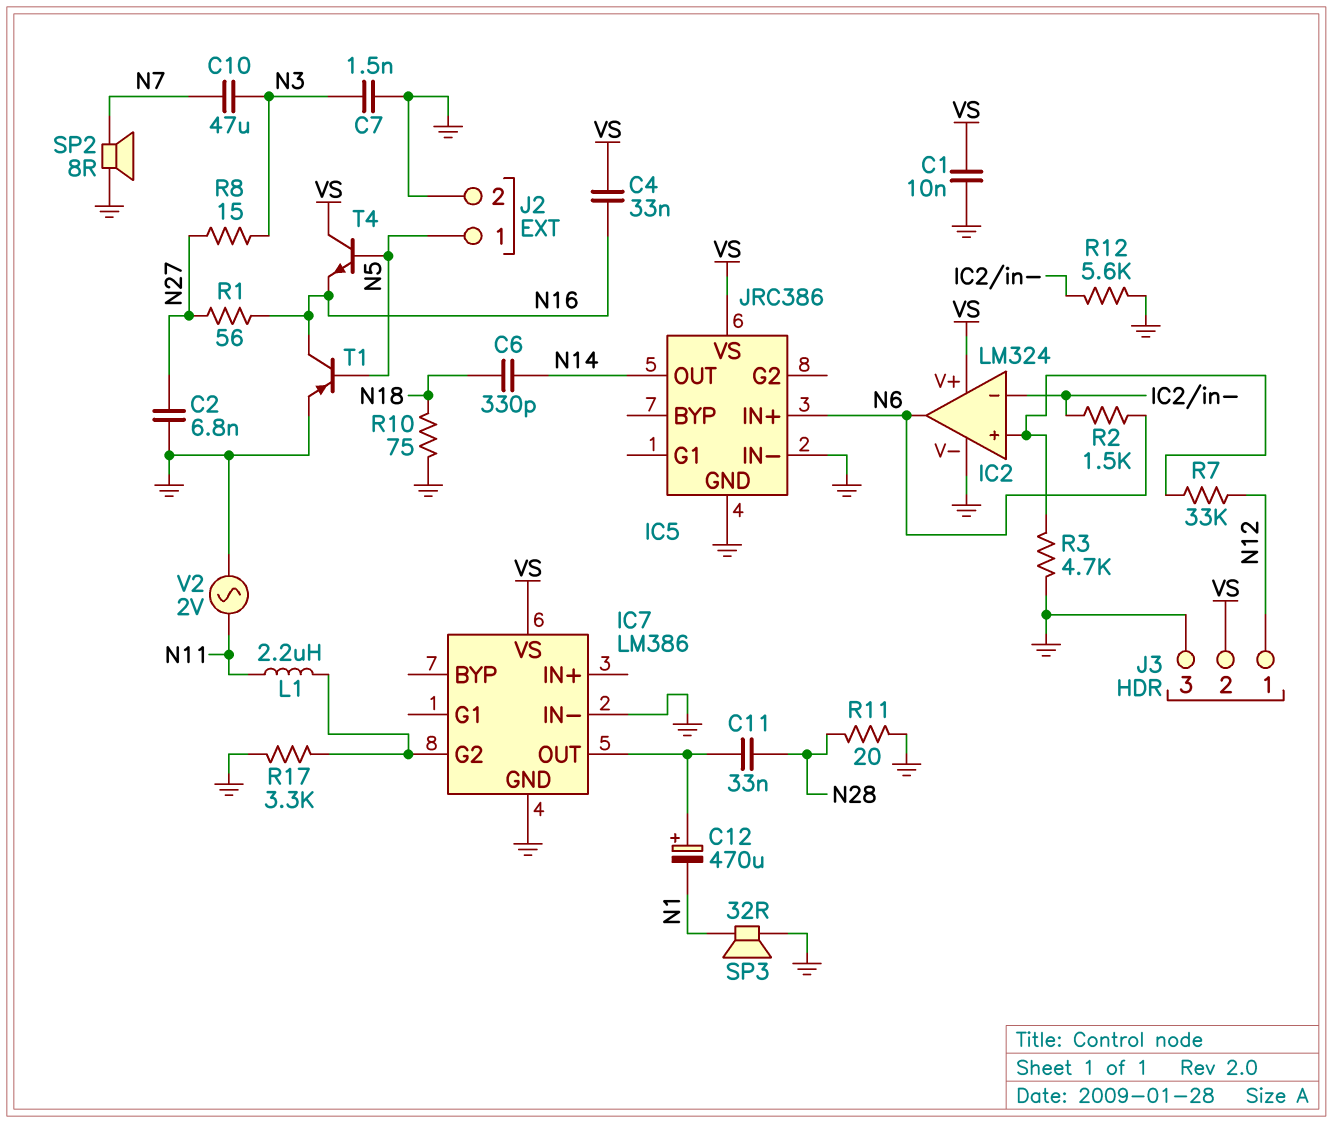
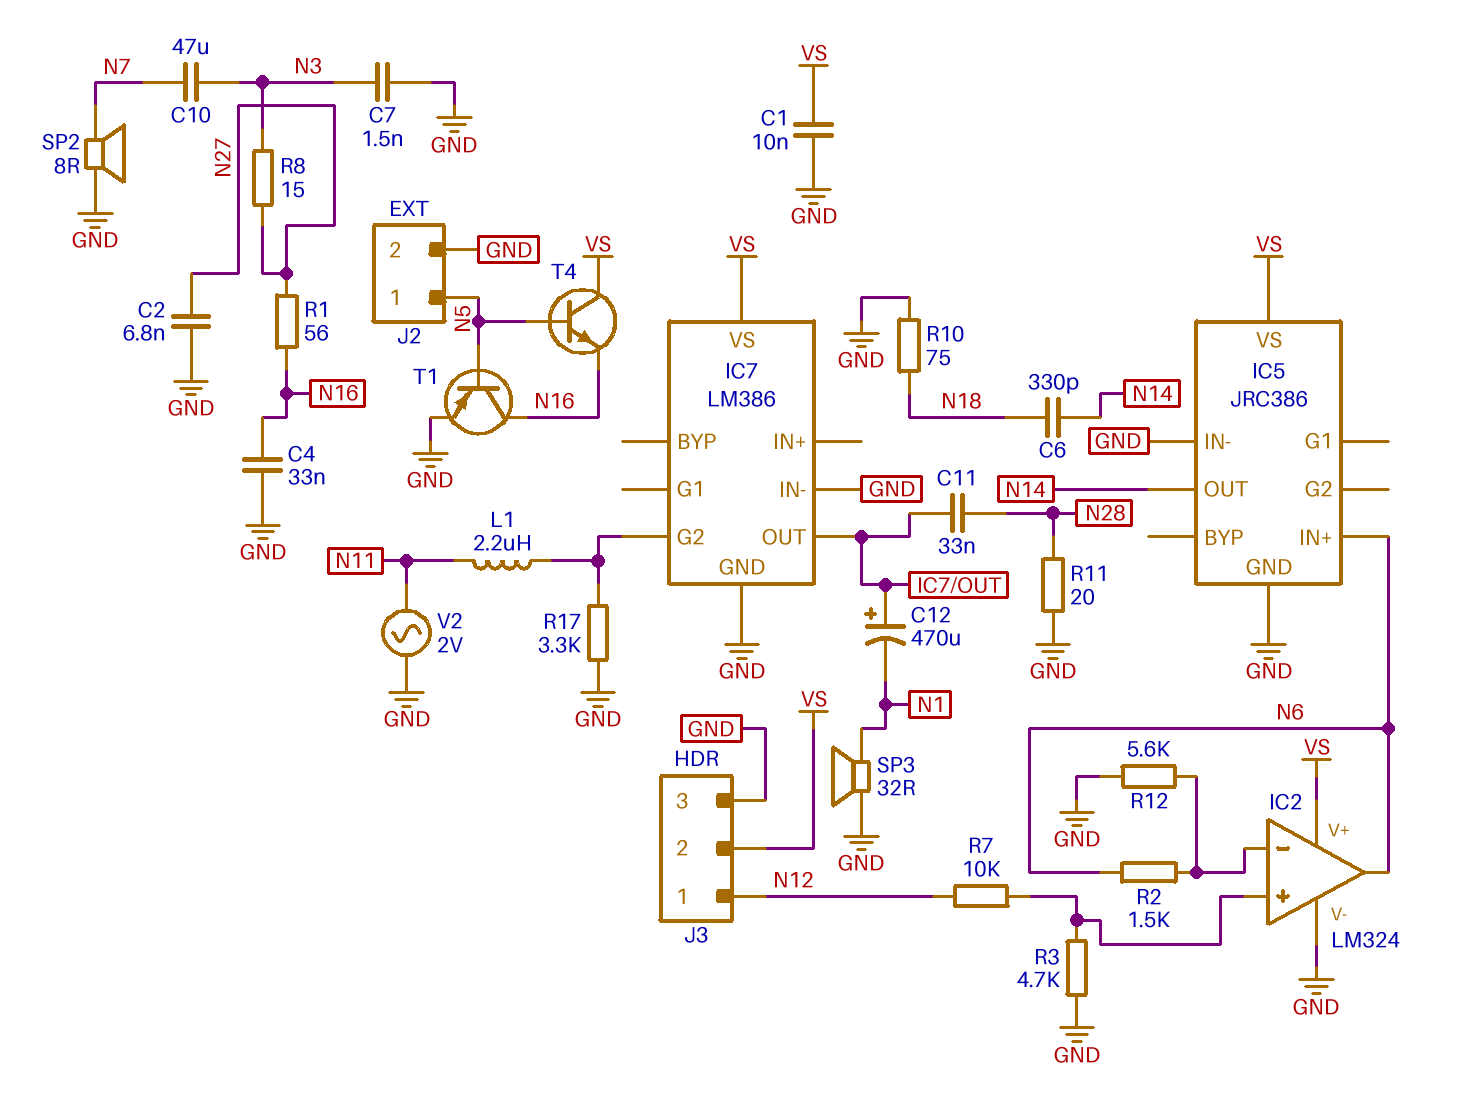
C4: 33nF (N16, VS) -> 33nF (GND, N16)
R7: 33k (IC2/in+, N12) -> 10k (IC2/in+, N12)

